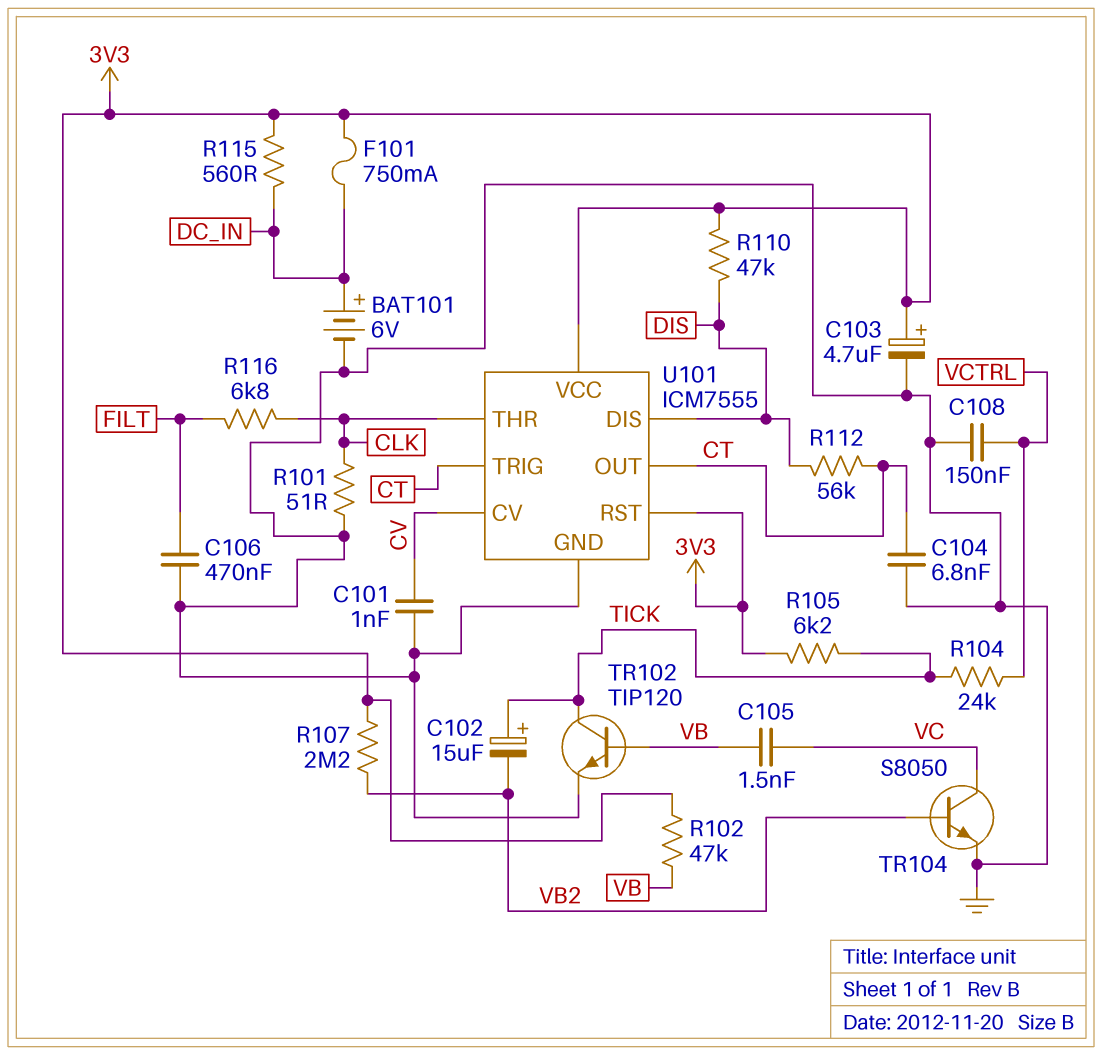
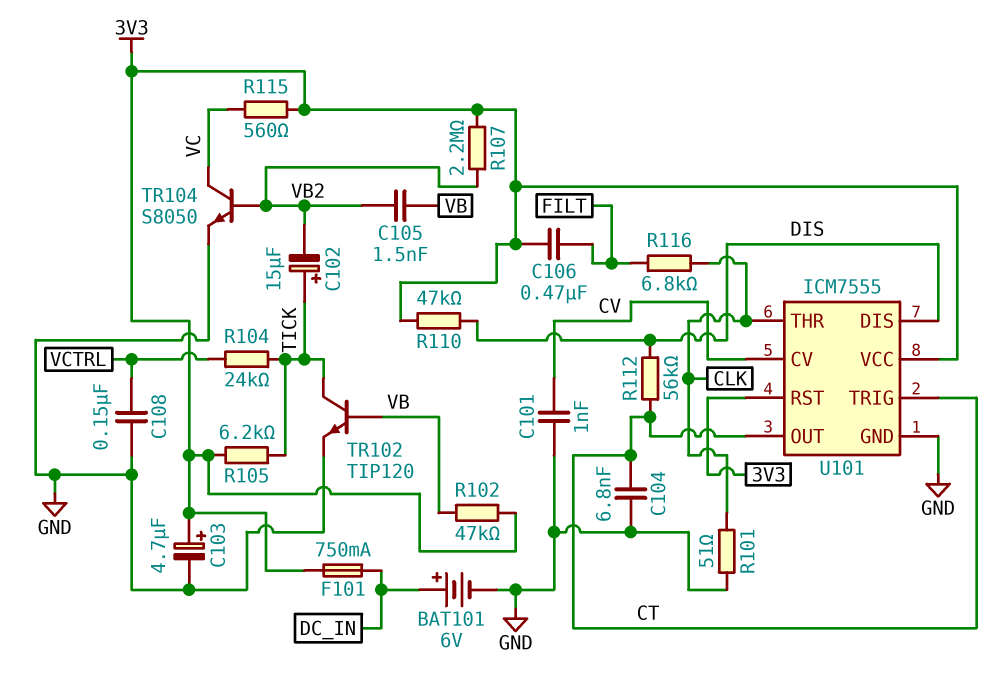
C105: 1.5nF (VB, VC) -> 1.5nF (VB, VB2)
C106: 470nF (FILT, GND) -> 470nF (3V3, FILT)
R115: 560 (3V3, DC_IN) -> 560 (3V3, VC)

